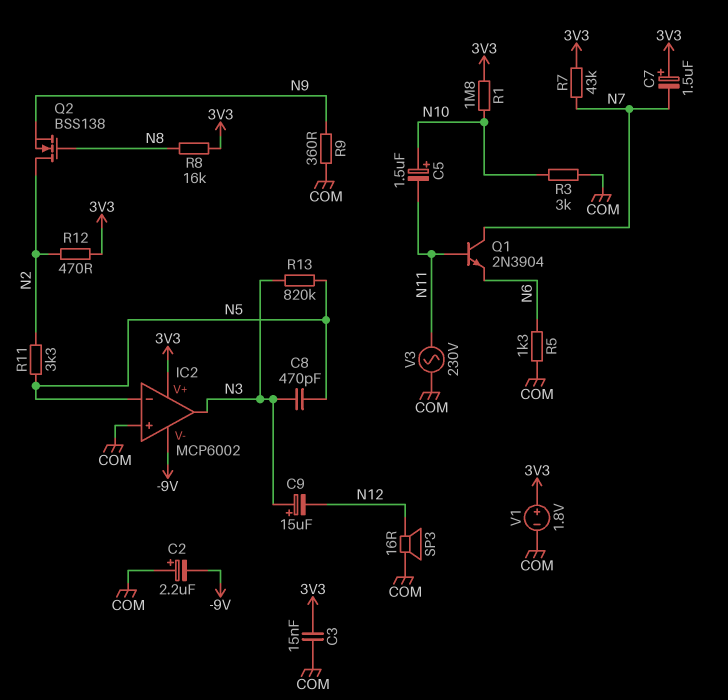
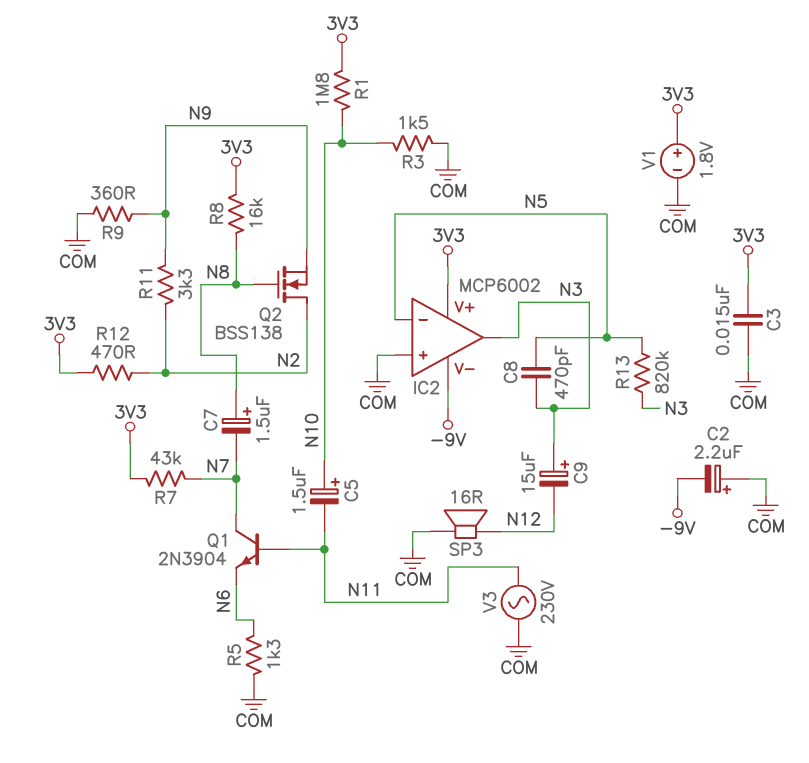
C7: 1.5uF (plus 3V3, minus N7) -> 1.5uF (plus N8, minus N7)
R3: 3k (COM, N10) -> 1.5k (COM, N10)
R11: 3.3k (N2, N5) -> 3.3k (N2, N9)

